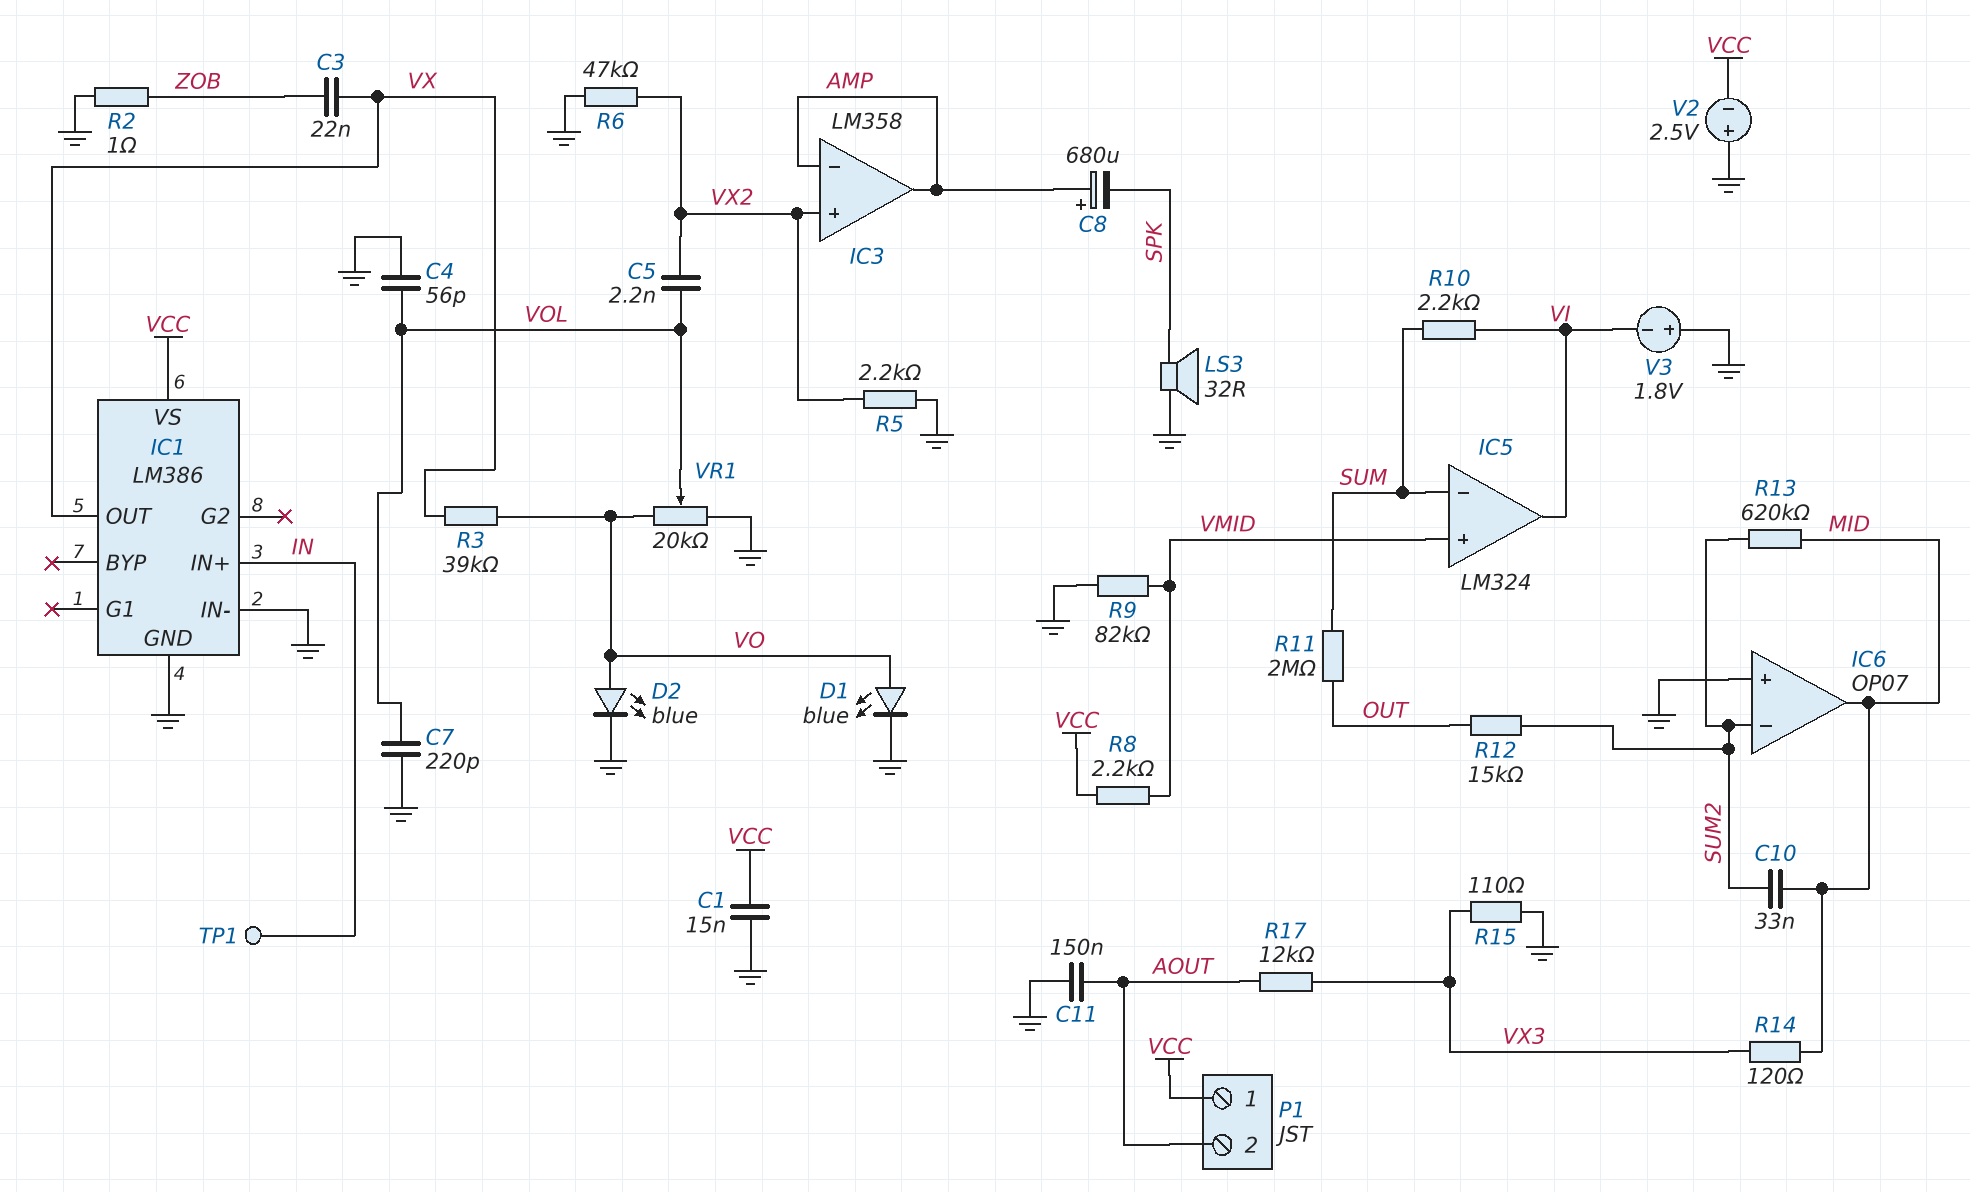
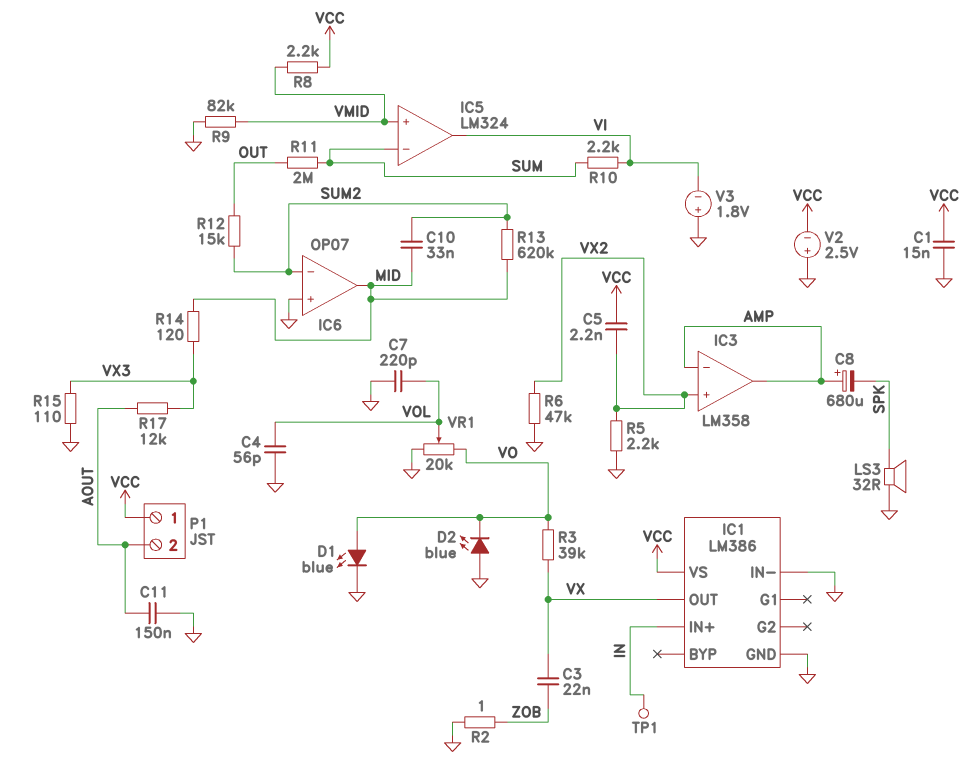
C5: 2.2nF (VOL, VX2) -> 2.2nF (VCC, VX2)
D2: LED blue (A VO, K GND) -> LED blue (A GND, K VO)

